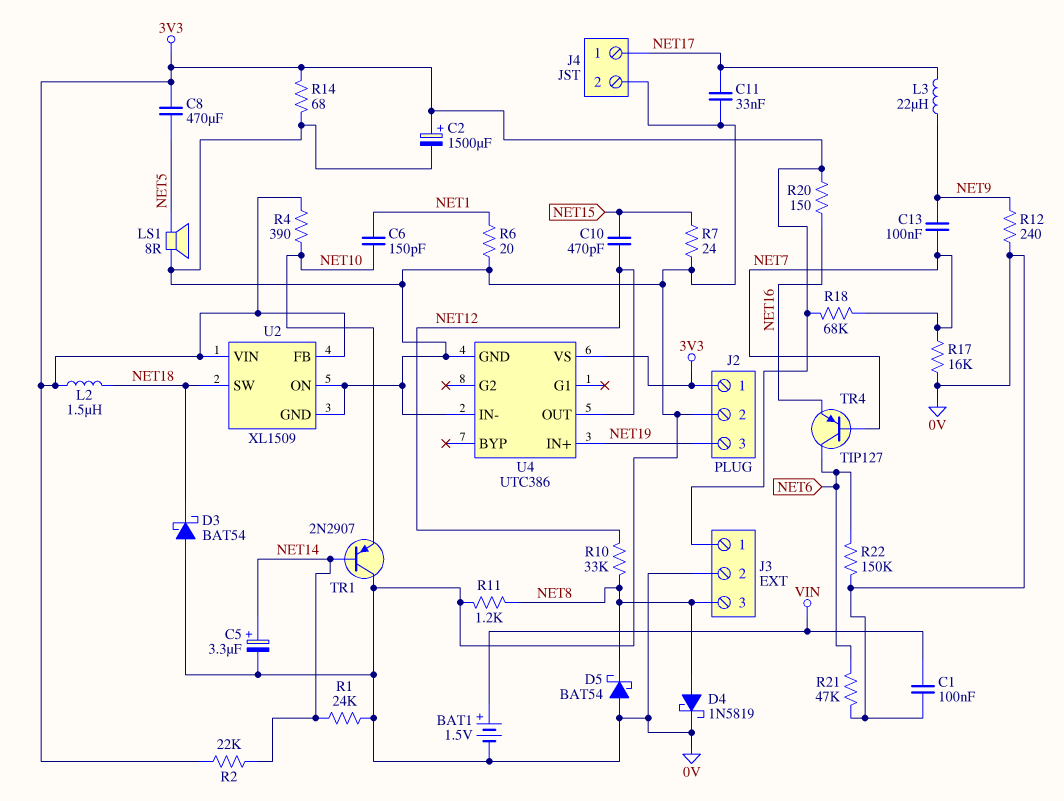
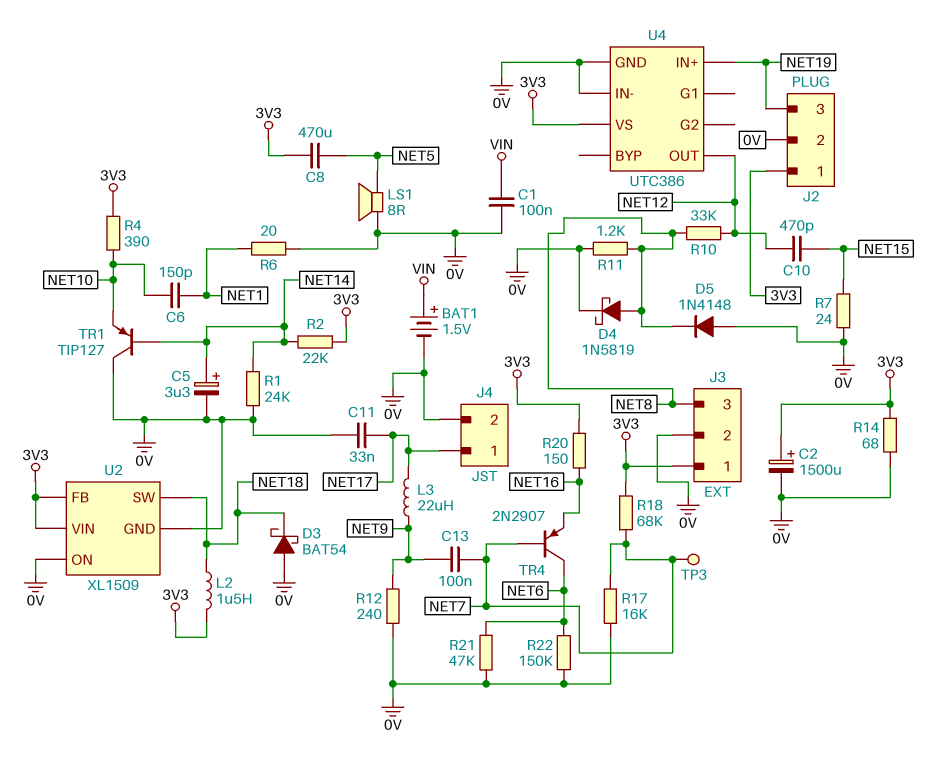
D5: schottky BAT54 (A 0V, K NET8) -> diode 1N4148 (A 0V, K NET8)
TP3: none -> test point (NET7)
TR1: PNP 2N2907 (B NET14, C 0V, E NET10) -> PNP TIP127 (B NET14, C 0V, E NET10)
TR4: PNP TIP127 (B NET7, C NET6, E NET16) -> PNP 2N2907 (B NET7, C NET6, E NET16)

